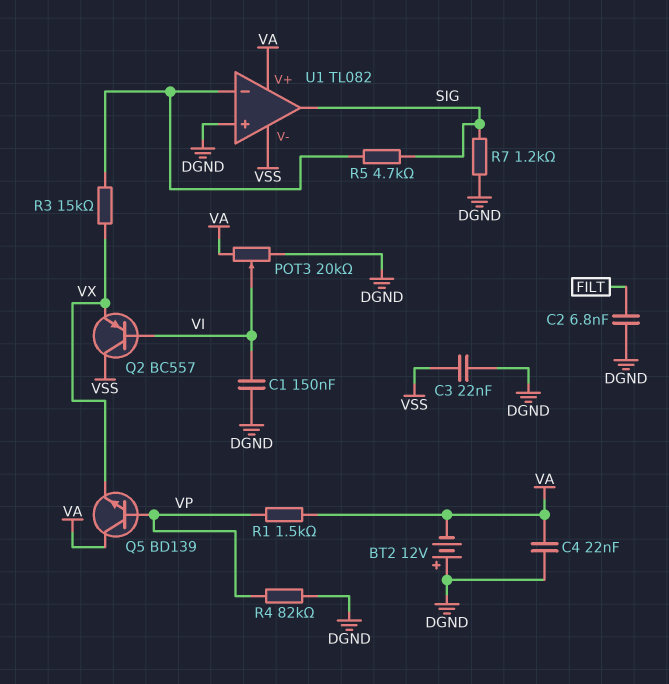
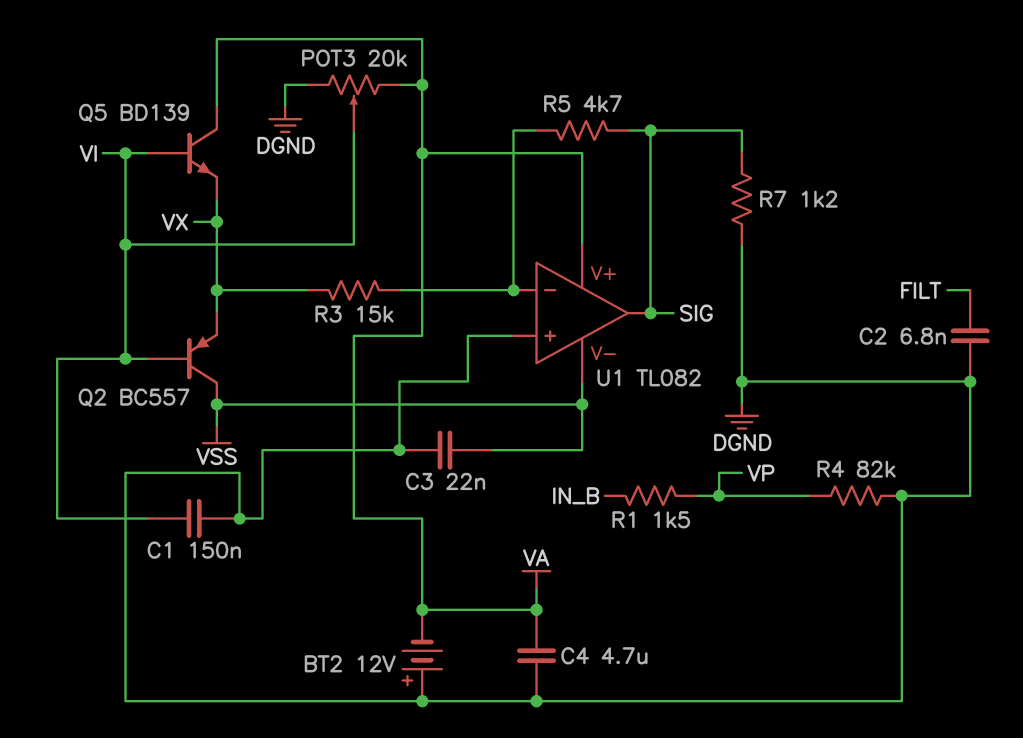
C4: 22nF (DGND, VA) -> 4.7uF (DGND, VA)
Q5: NPN BD139 (B VP, C VA, E VX) -> NPN BD139 (B VI, C VA, E VX)
R1: 1.5k (VA, VP) -> 1.5k (IN_B, VP)

